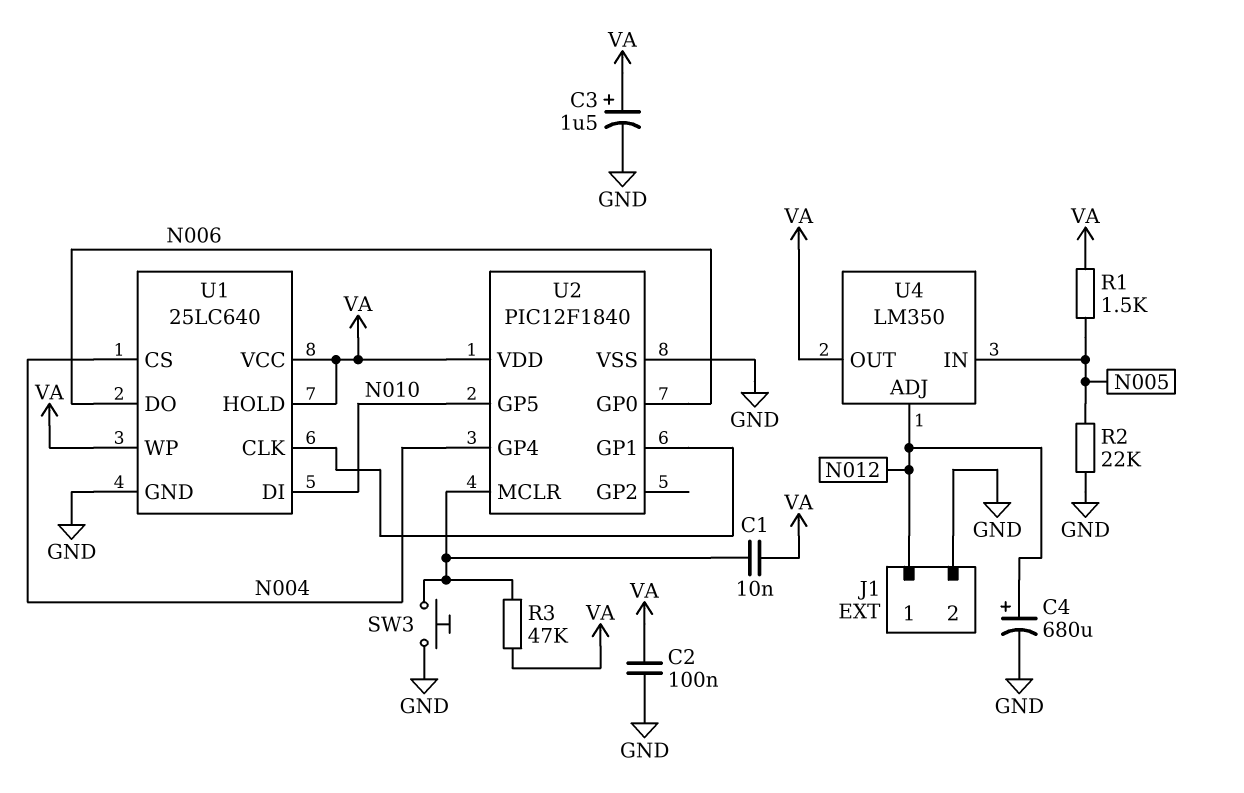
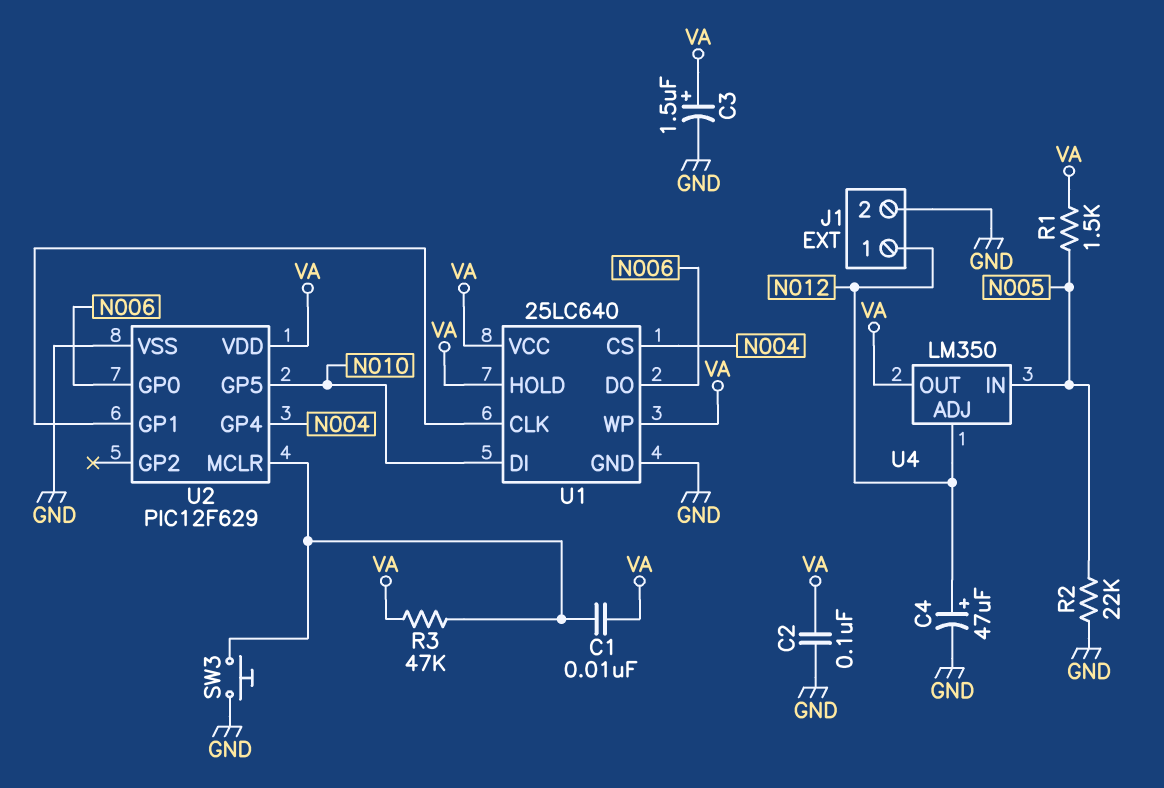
C4: 680uF (plus N012, minus GND) -> 47uF (plus N012, minus GND)
U2: PIC12F1840 -> PIC12F629

